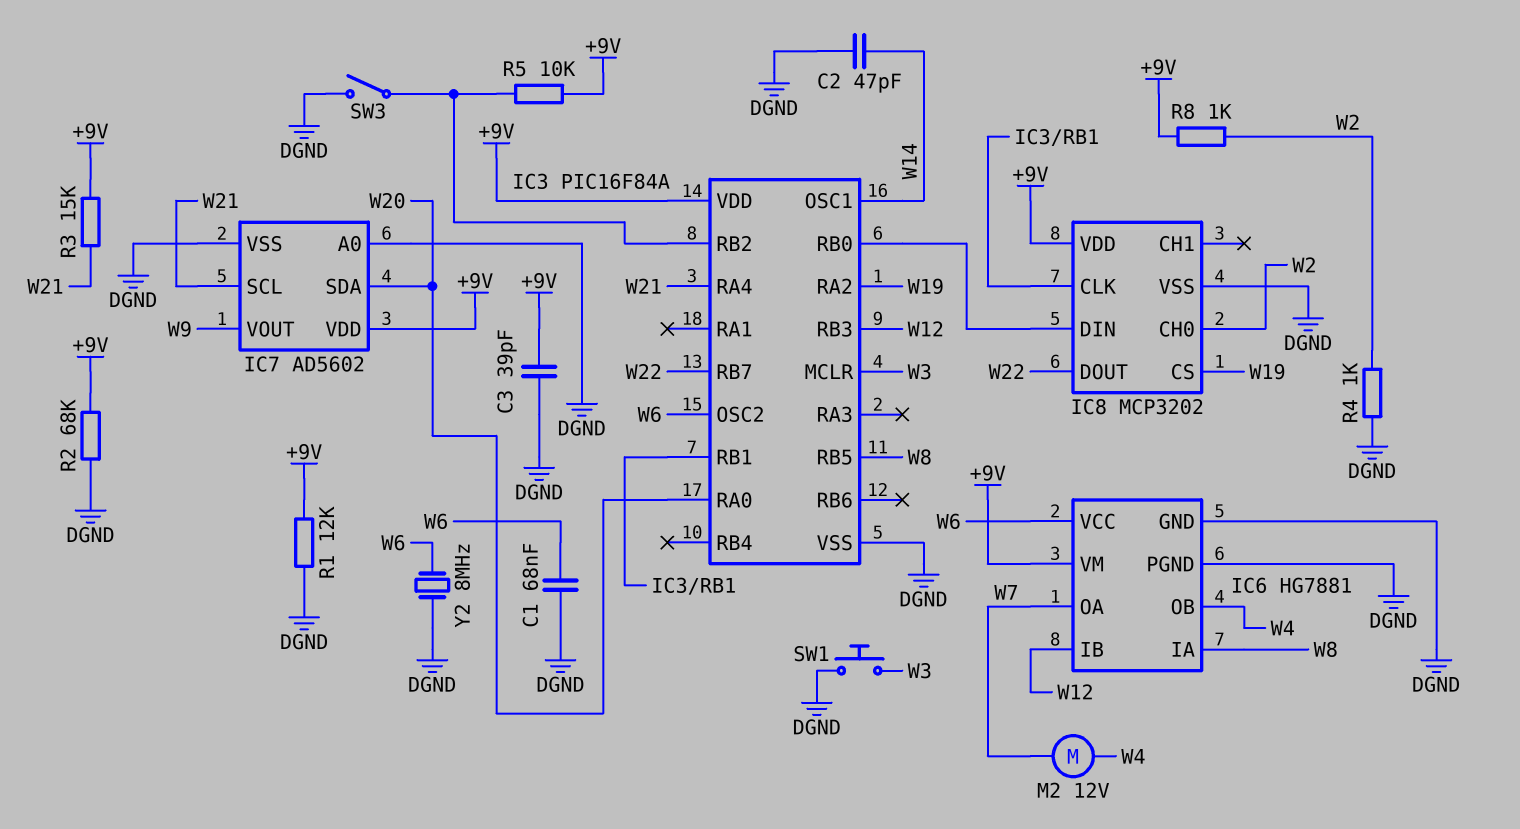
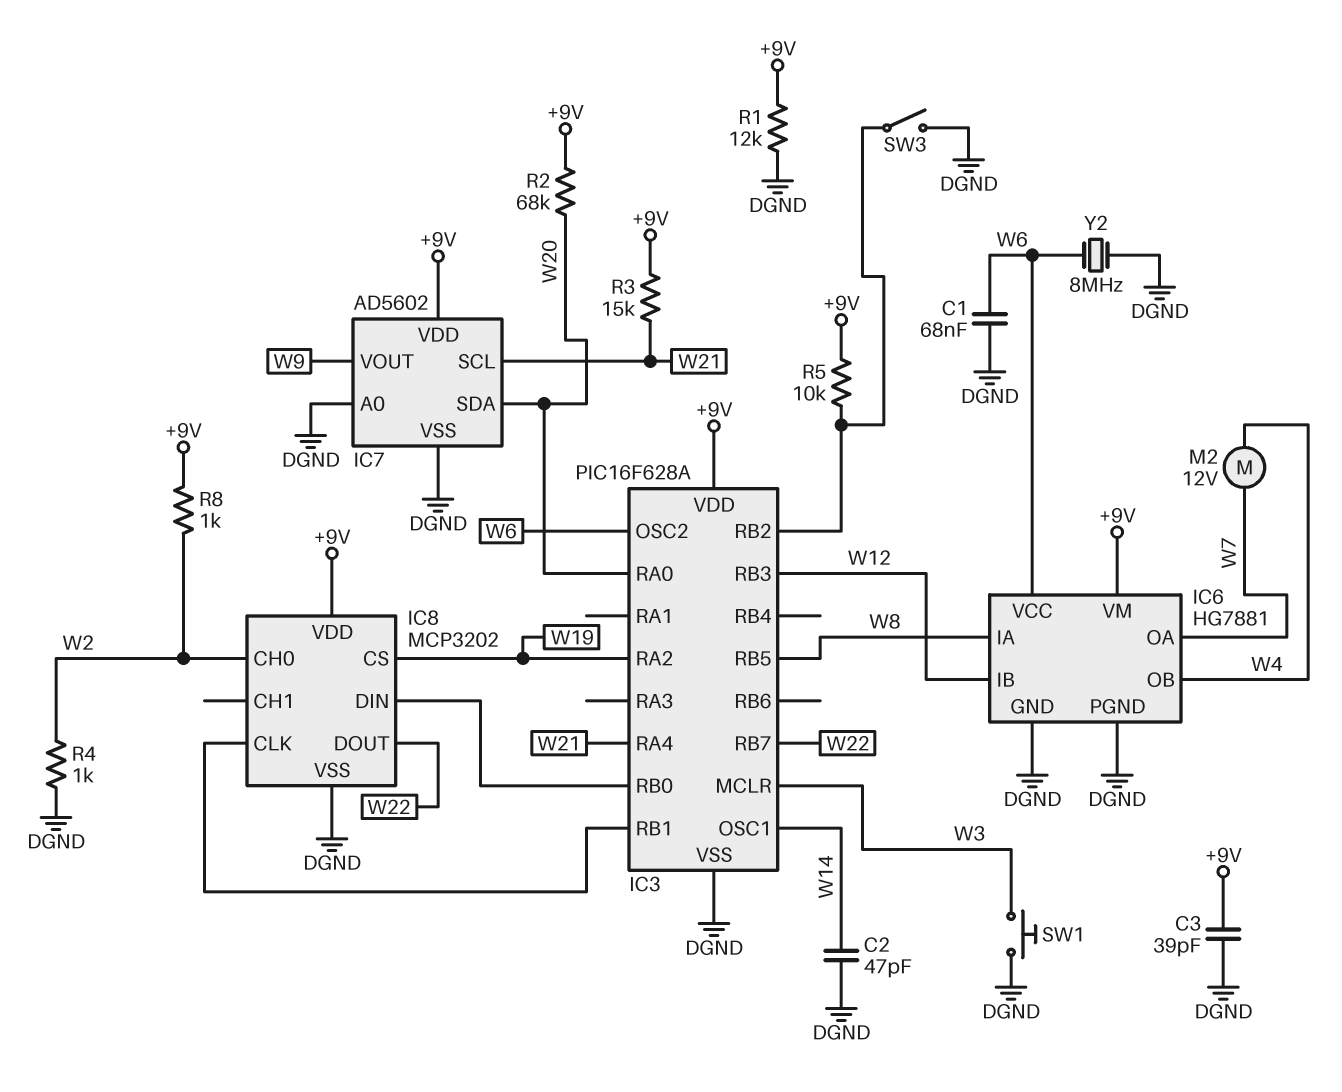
IC3: PIC16F84A -> PIC16F628A
R2: 68k (+9V, DGND) -> 68k (+9V, W20)

